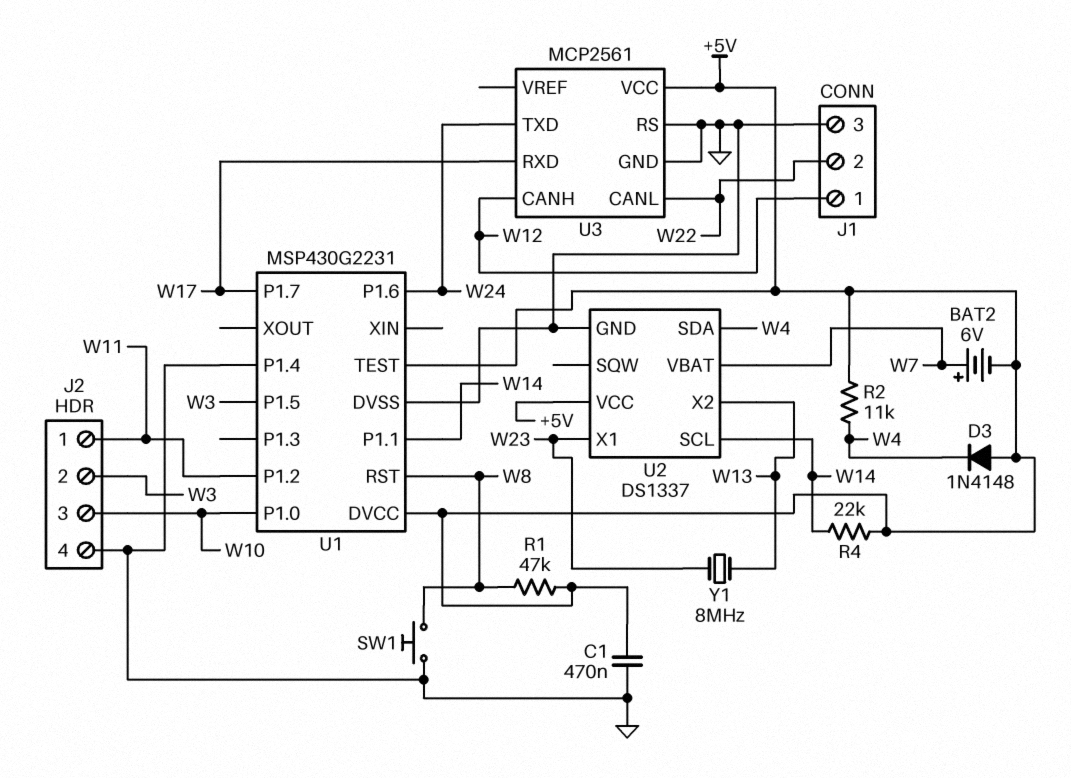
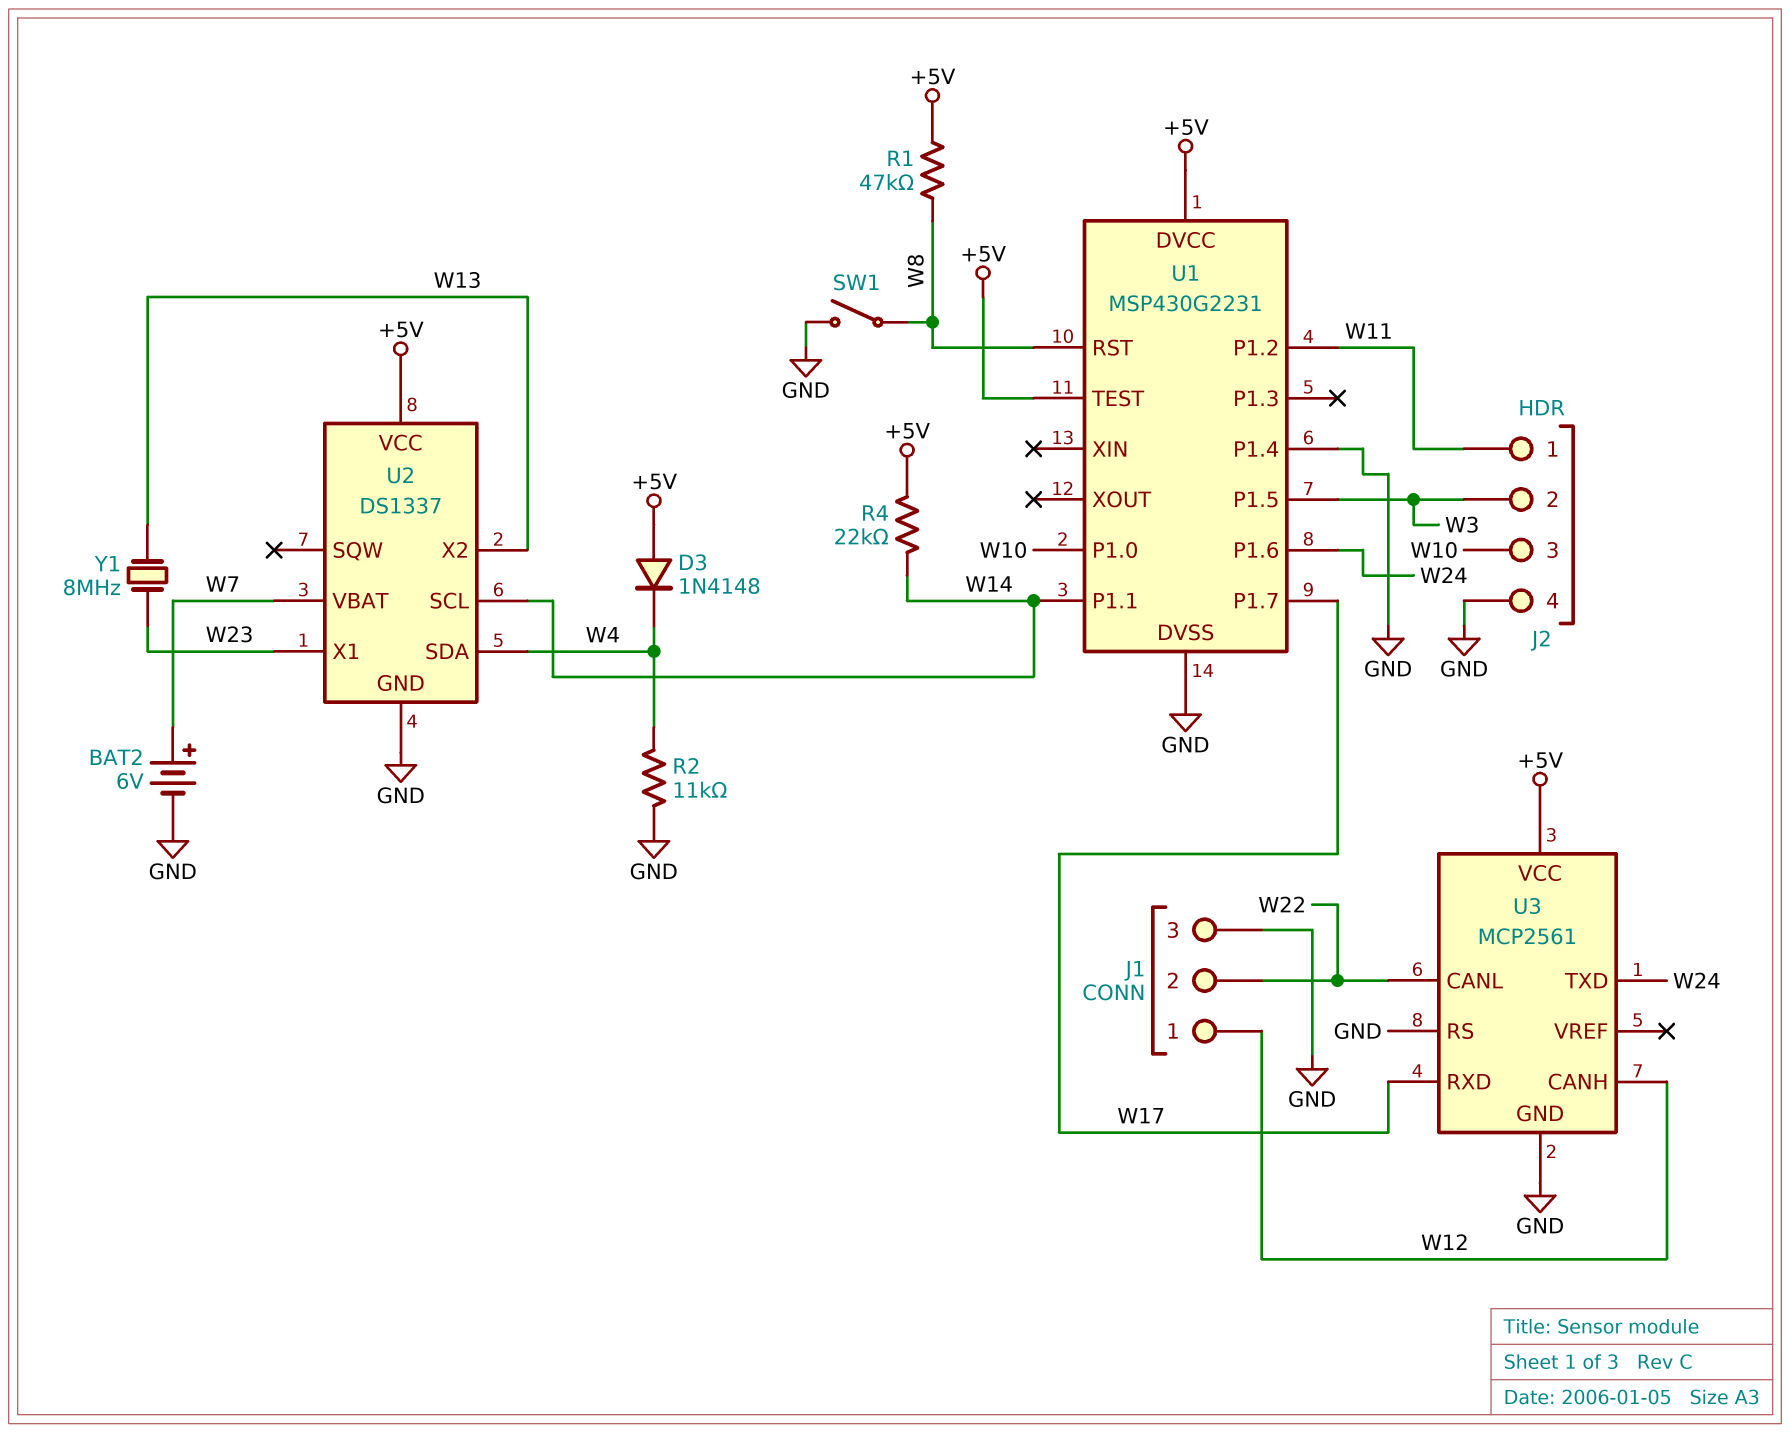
BAT2: 6V (plus W7, minus +5V) -> 6V (plus W7, minus GND)
C1: 470nF (+5V, GND) -> none
R2: 11k (+5V, W4) -> 11k (GND, W4)
SW1: button (GND, W8) -> switch (GND, W8)

